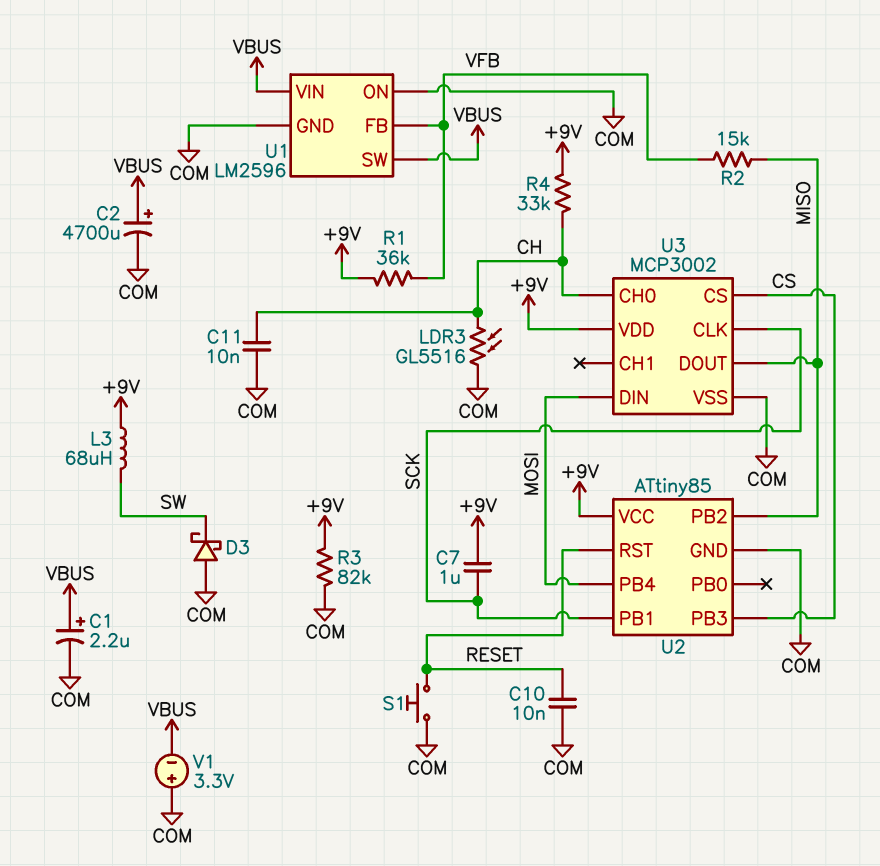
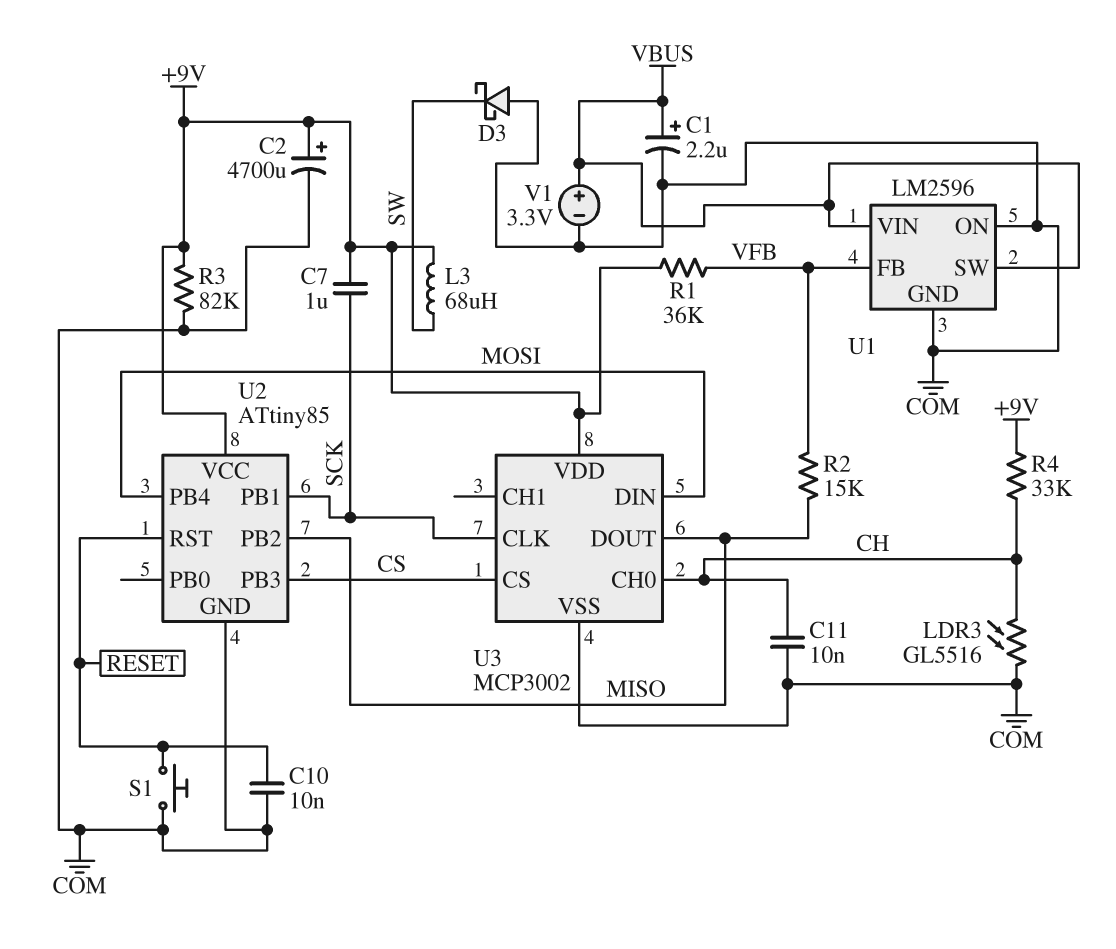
C2: 4700uF (plus VBUS, minus COM) -> 4700uF (plus +9V, minus COM)
V1: 3.3V (plus COM, minus VBUS) -> 3.3V (plus VBUS, minus COM)

